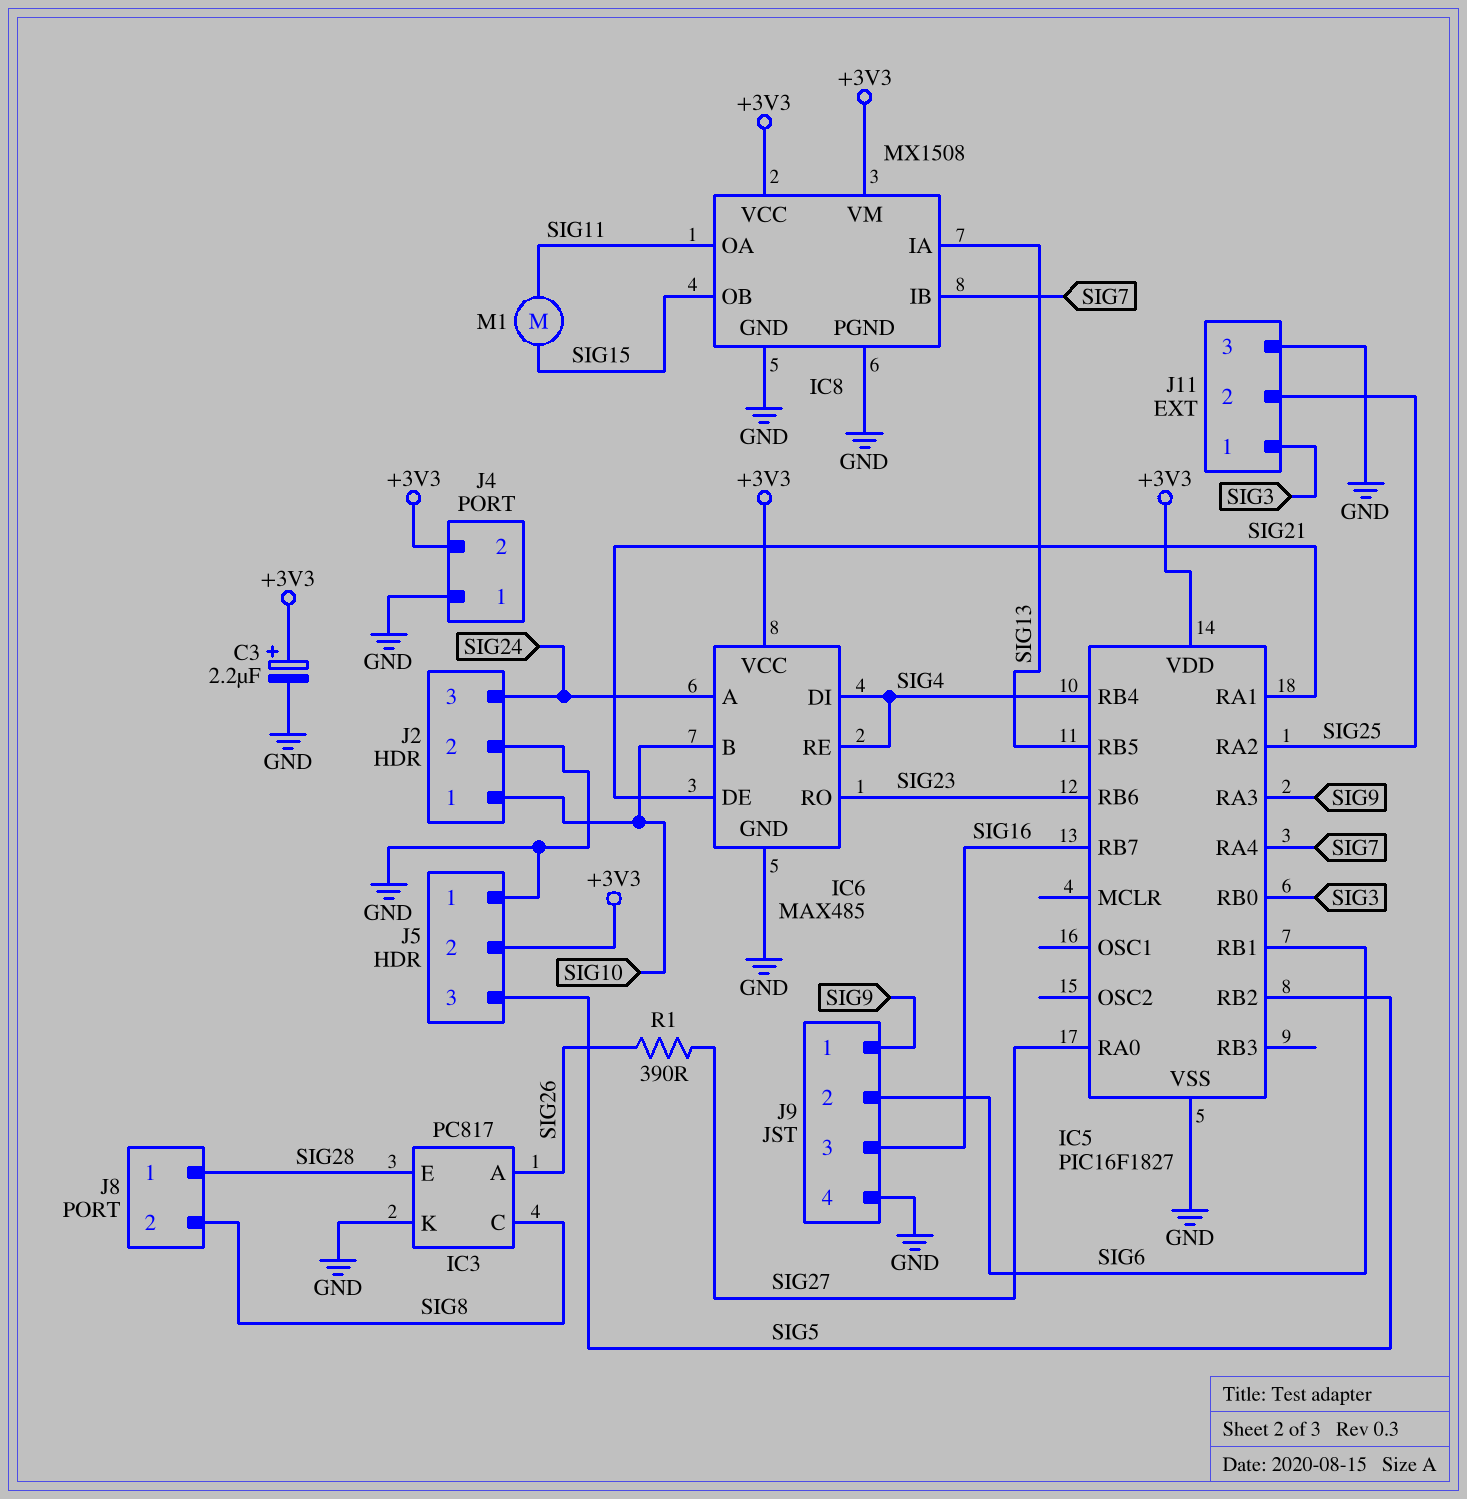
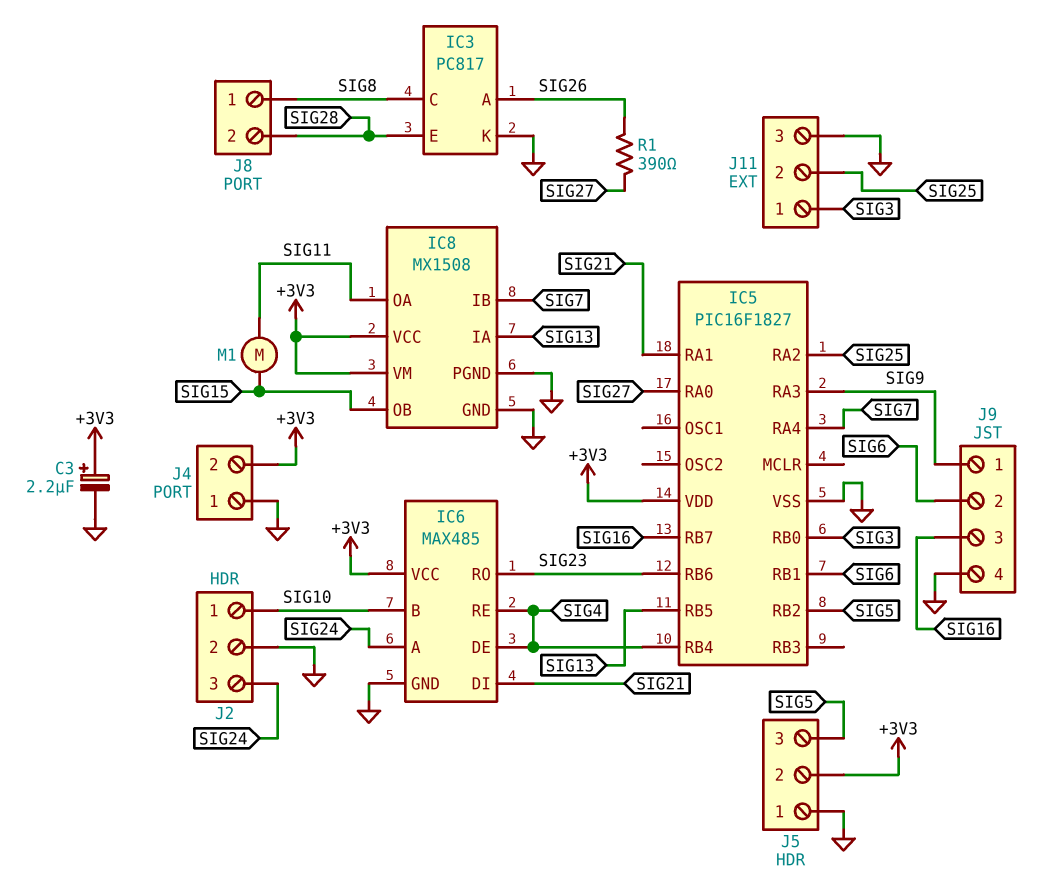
IC6 pin DE: SIG21 -> SIG4
IC6 pin DI: SIG4 -> SIG21
J8 pin 1: SIG28 -> SIG8
J8 pin 2: SIG8 -> SIG28

